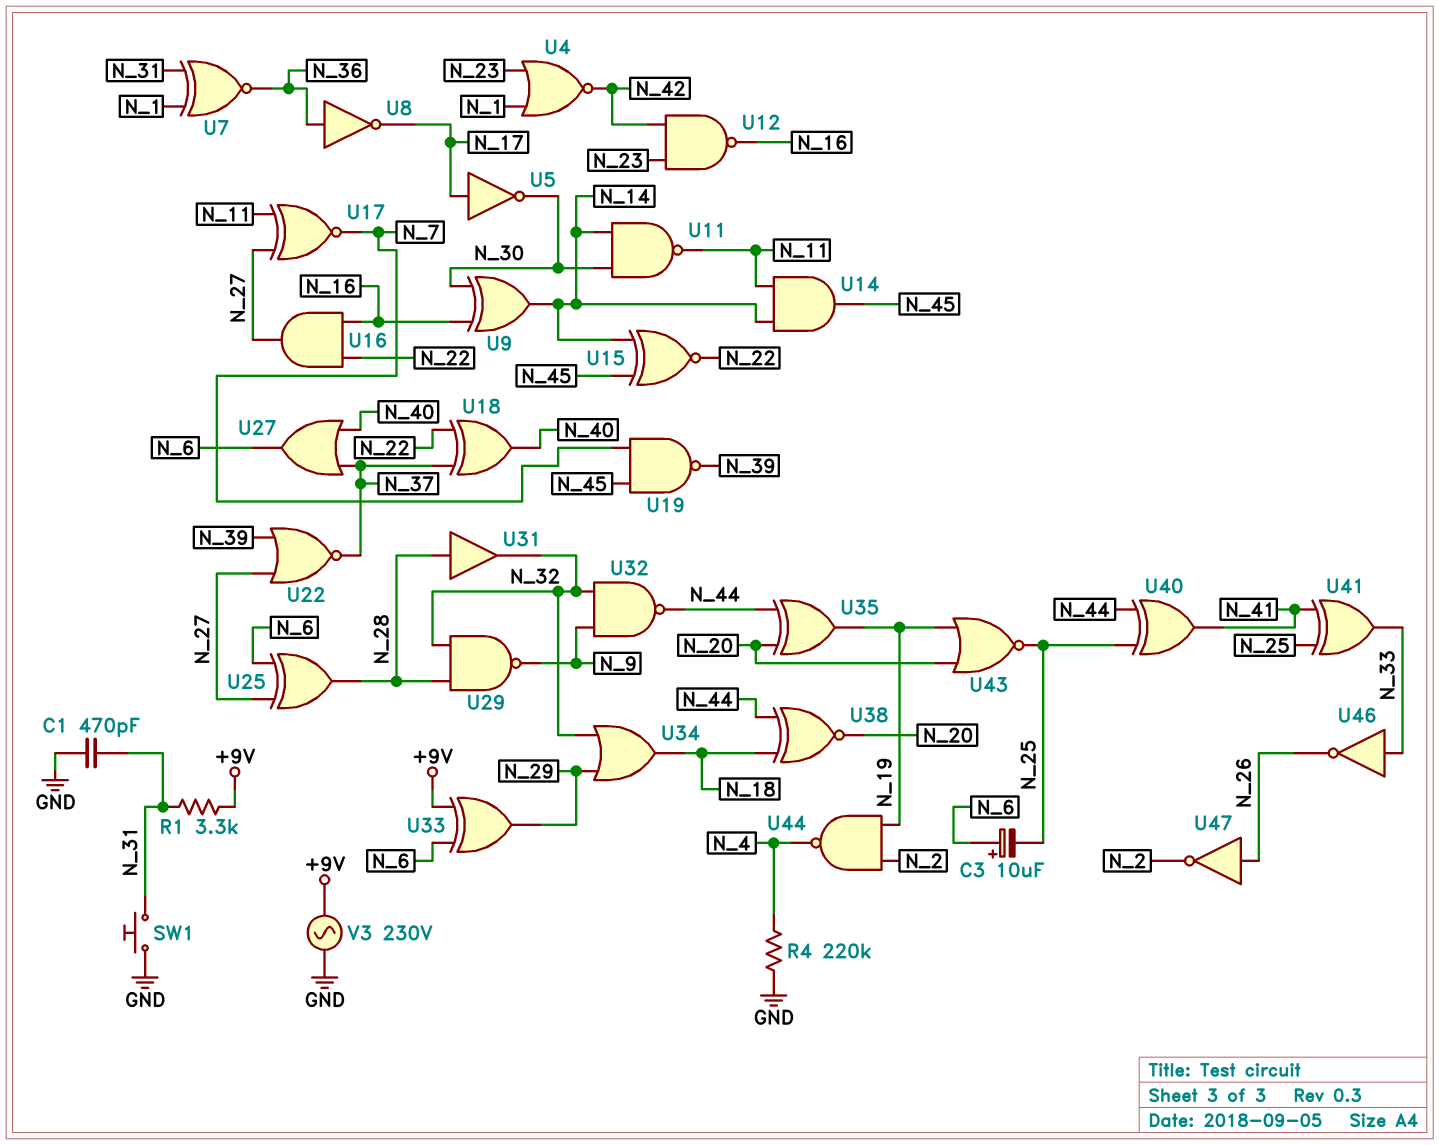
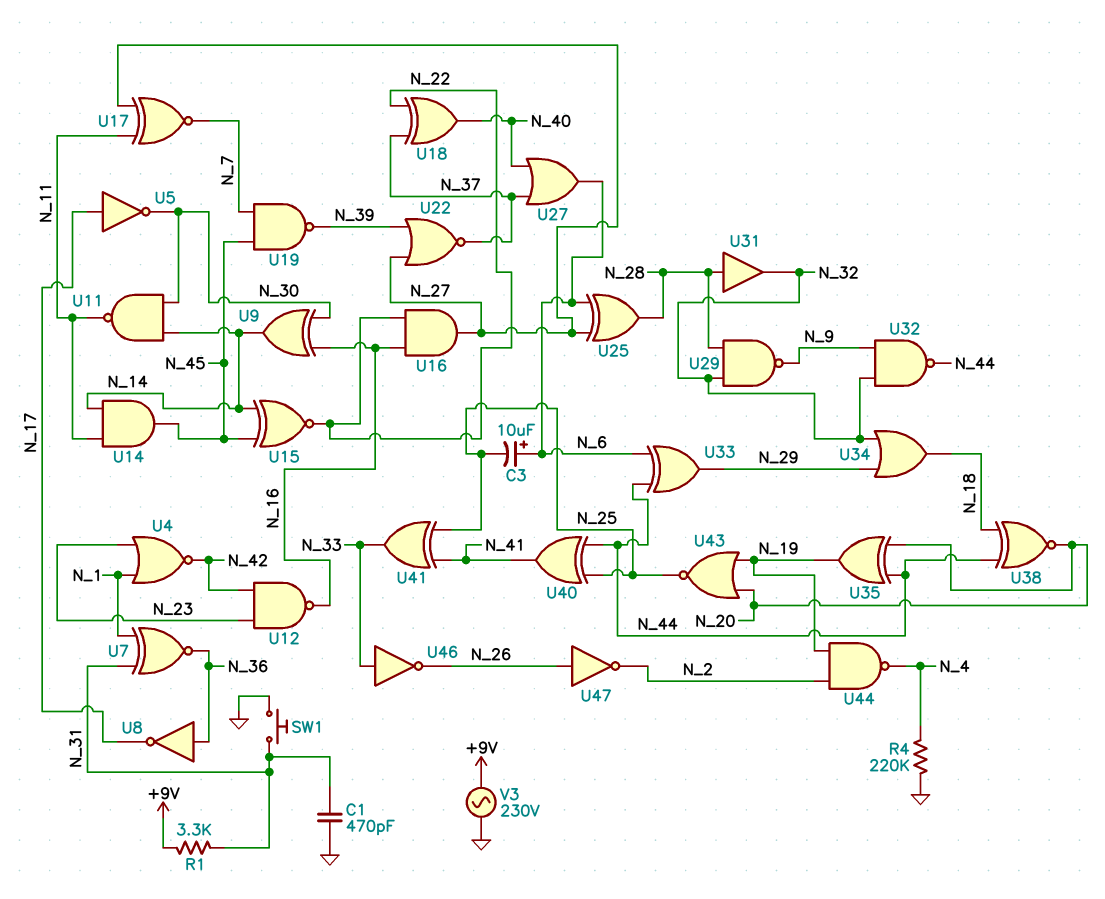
U33: XOR (in +9V, in N_6, out N_29) -> XOR (in N_6, in N_44, out N_29)

